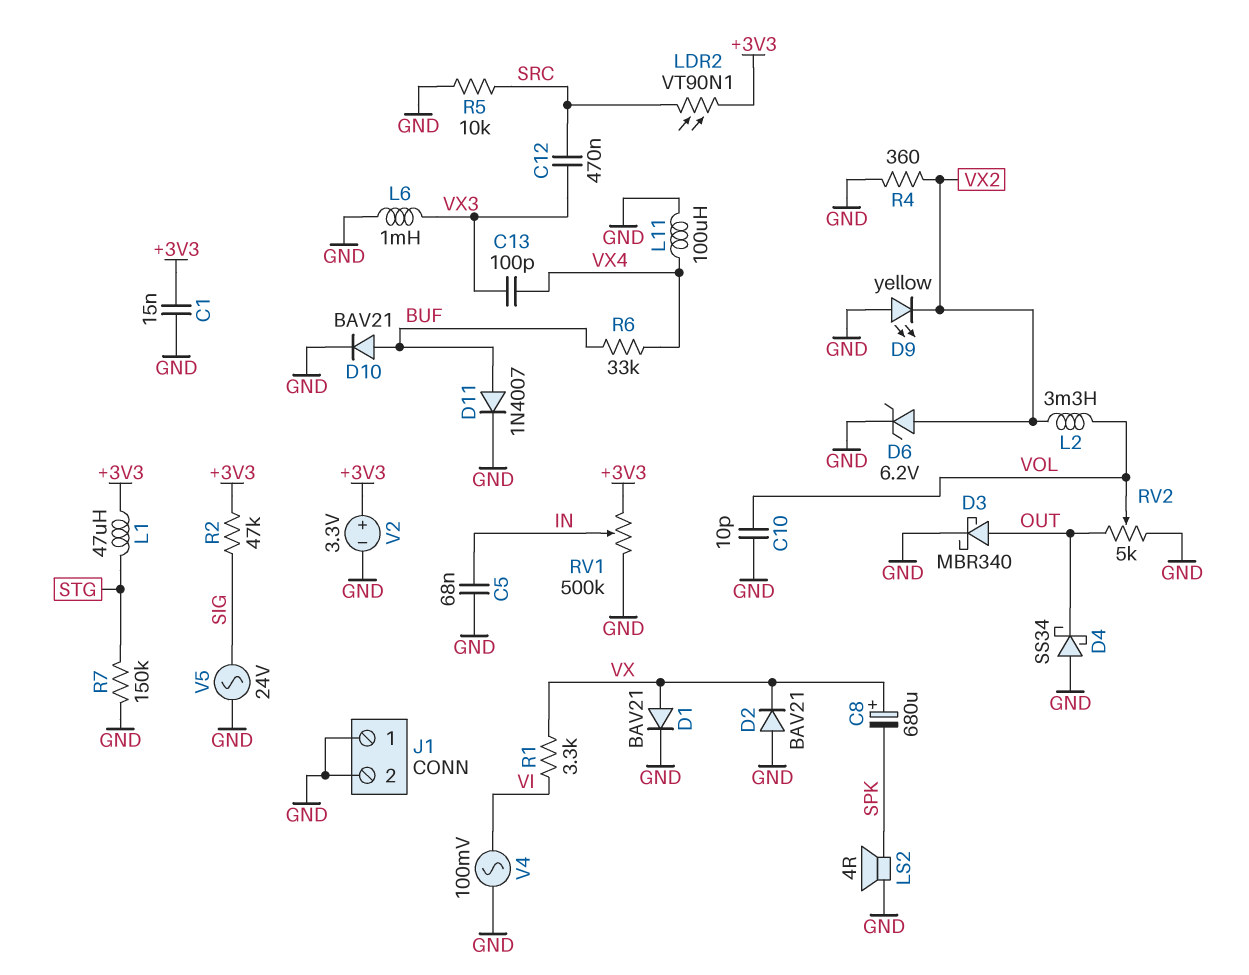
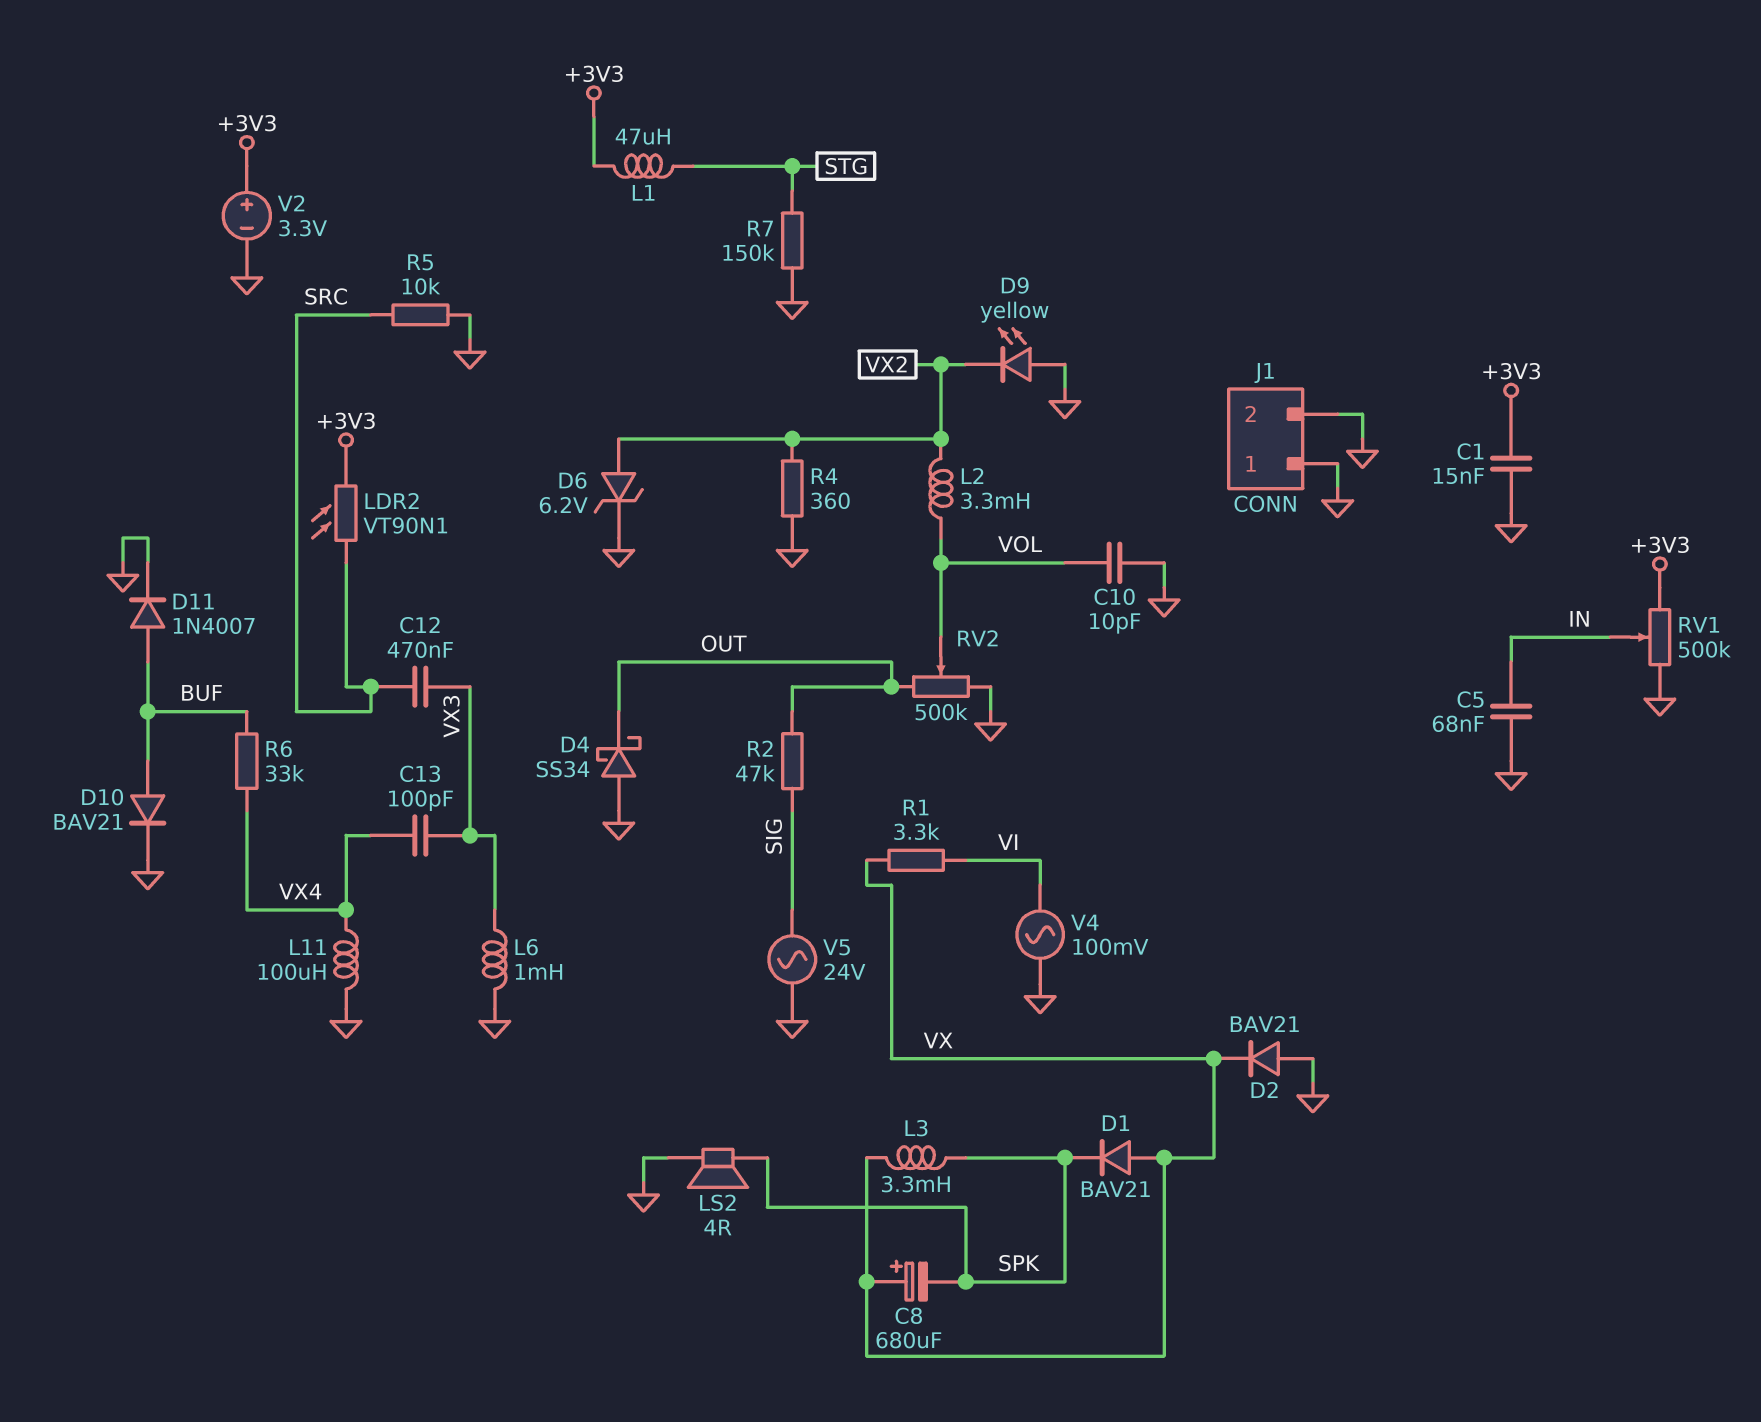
D1: diode BAV21 (A VX, K GND) -> diode BAV21 (A VX, K SPK)
D3: schottky MBR340 (A OUT, K GND) -> none
L3: none -> 3.3mH (SPK, VX)
R2: 47k (+3V3, SIG) -> 47k (OUT, SIG)
RV2: 5k (GND, OUT, wiper VOL) -> 500k (GND, OUT, wiper VOL)

